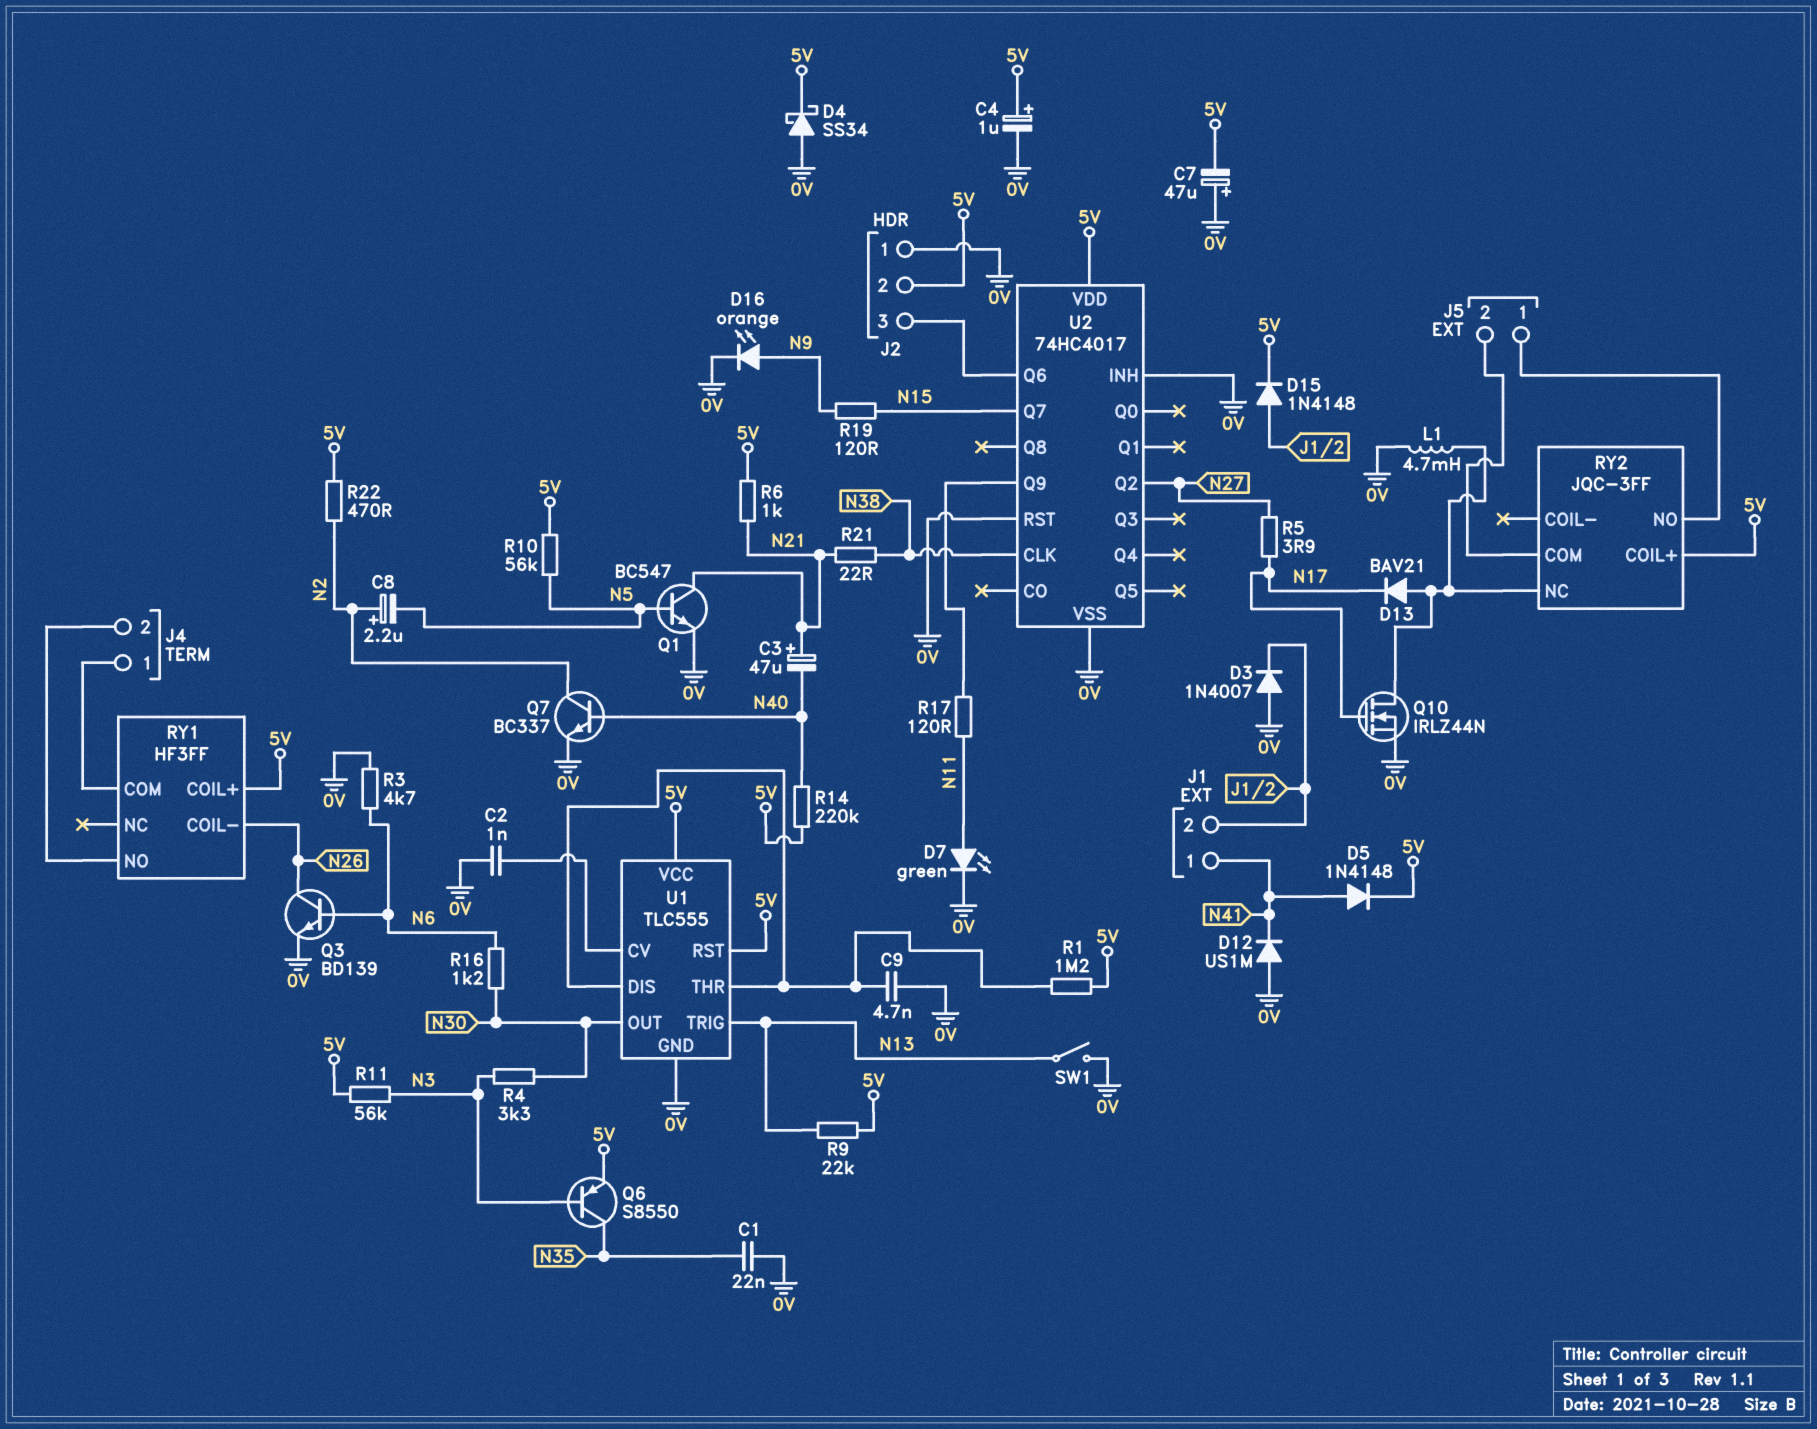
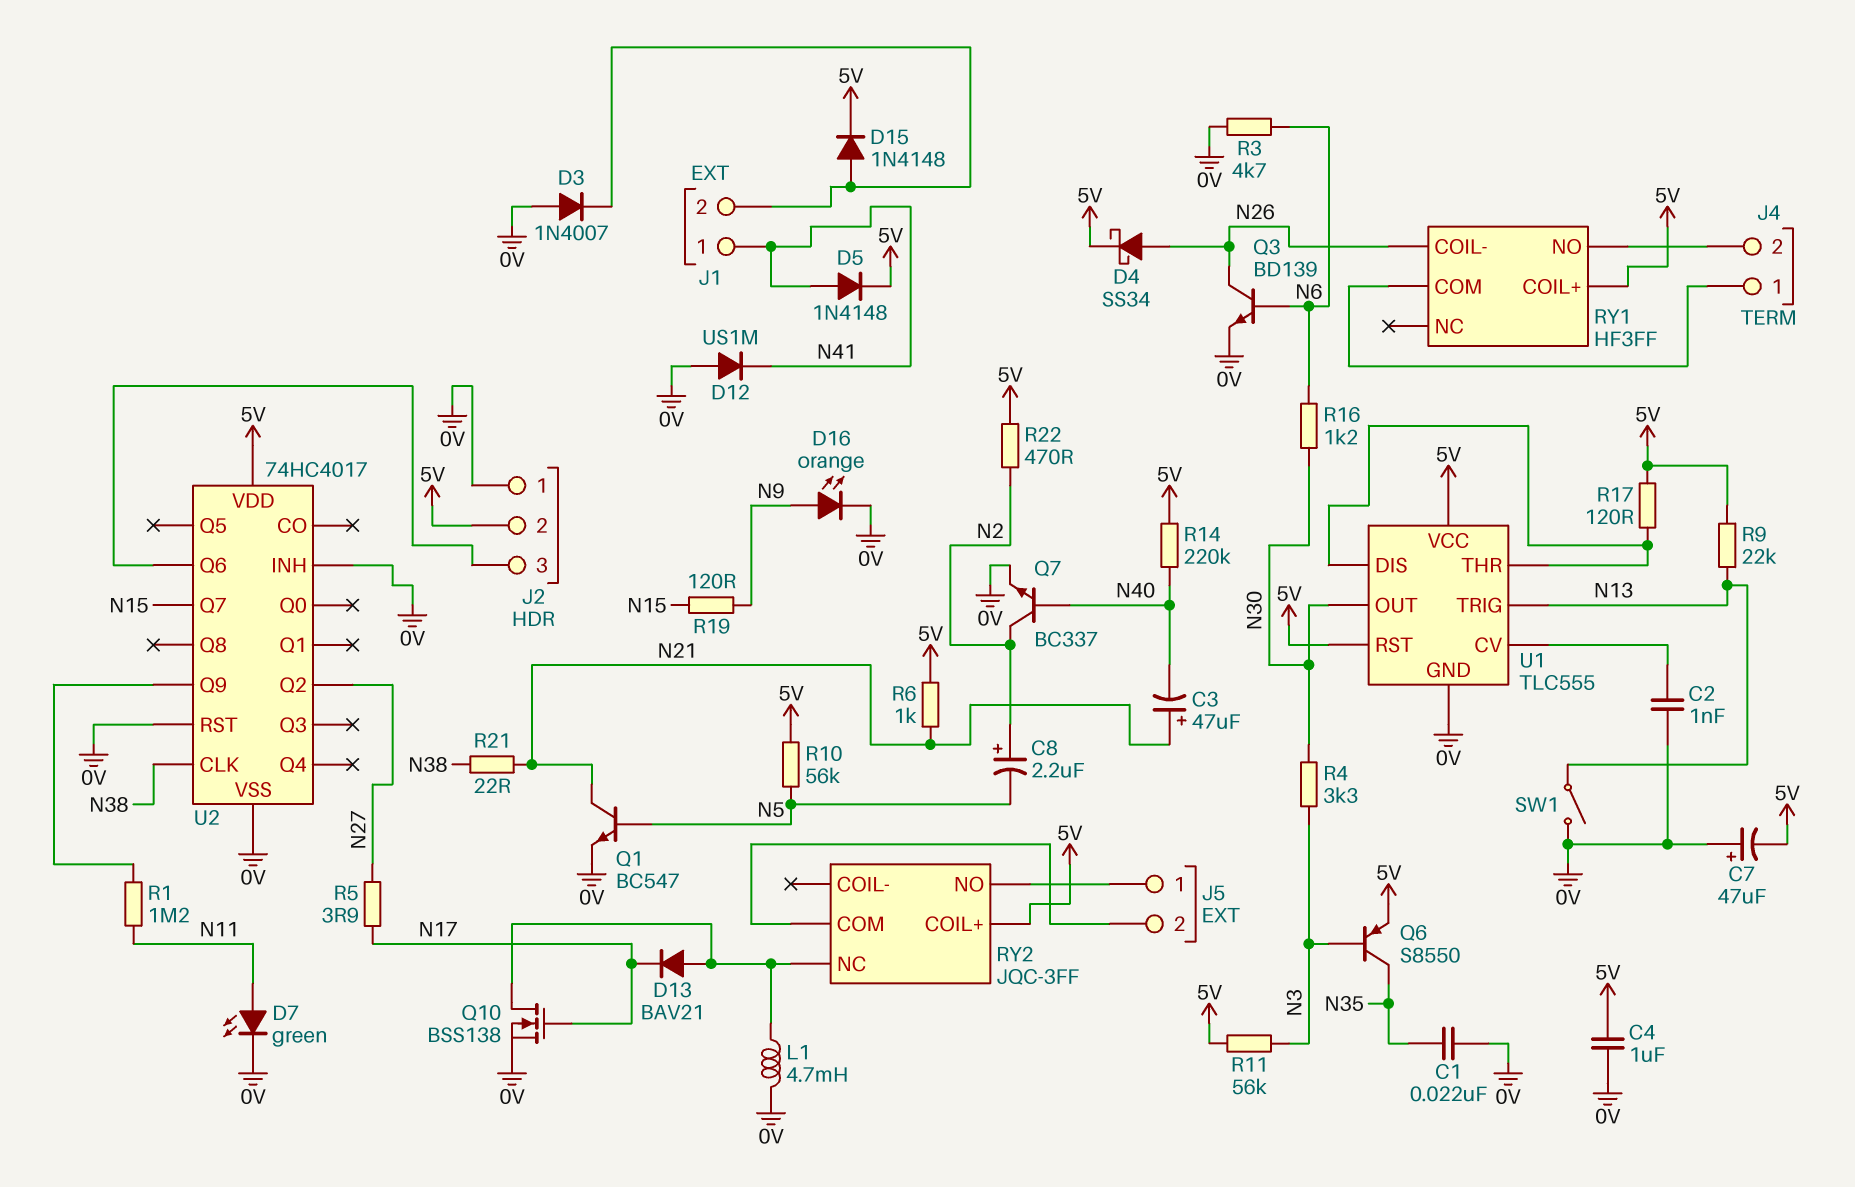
C4: 1uF (plus 5V, minus 0V) -> 1uF (0V, 5V)
C9: 4.7nF (0V, U1/DIS) -> none
D4: schottky SS34 (A 0V, K 5V) -> schottky SS34 (A N26, K 5V)
Q10: NMOS IRLZ44N (G N17, D RY2/NC, S 0V) -> NMOS BSS138 (G N17, D RY2/NC, S 0V)
R1: 1.2M (5V, U1/DIS) -> 1.2M (N11, U2/Q9)
R17: 120 (N11, U2/Q9) -> 120 (5V, U1/DIS)

